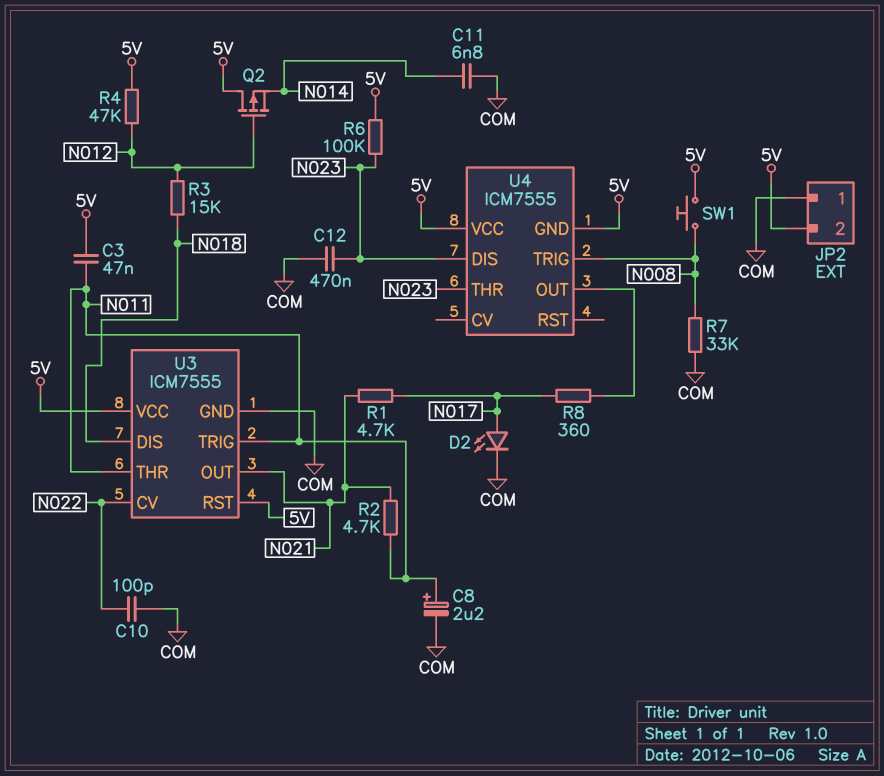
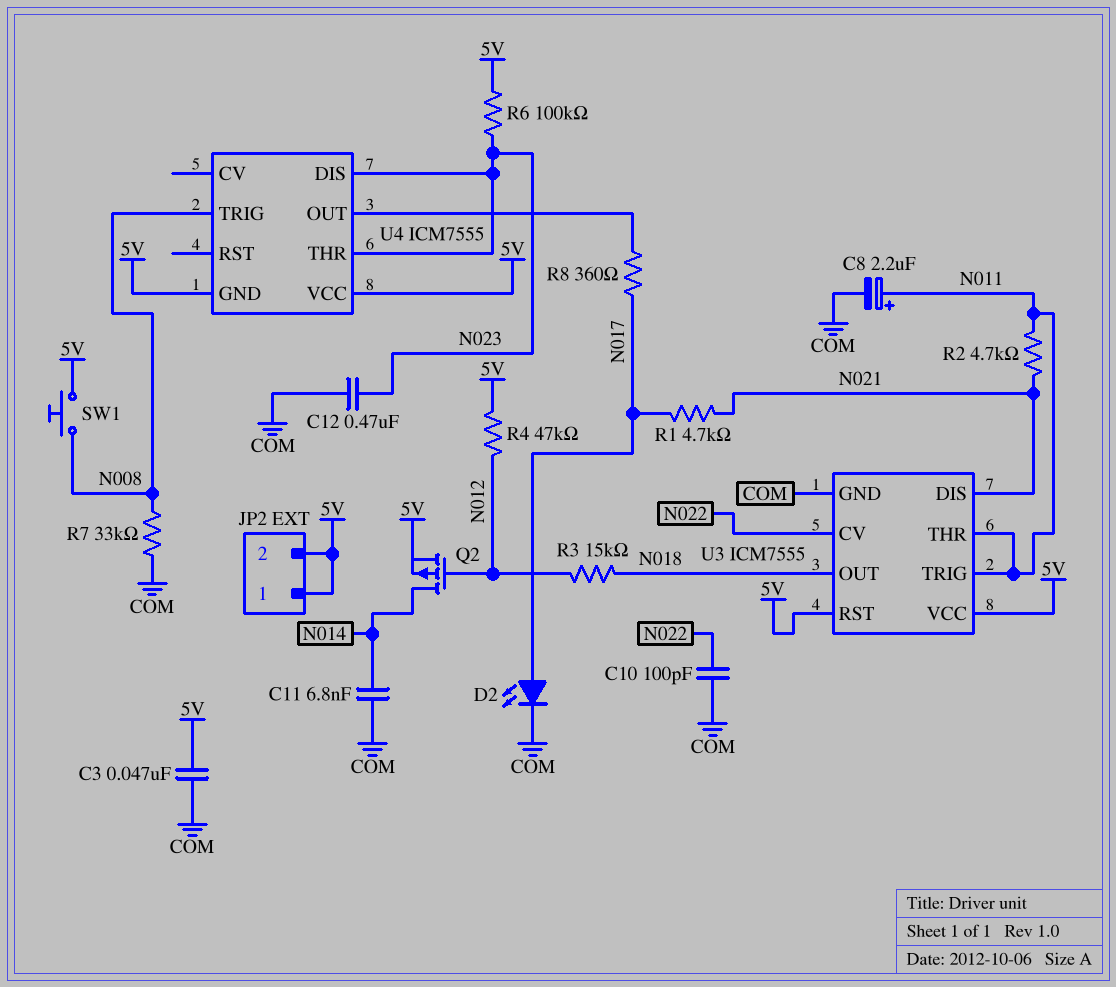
C3: 47nF (5V, N011) -> 47nF (5V, COM)
JP2 pin 1: COM -> 5V
Q2: PMOS (G N012, D 5V, S N014) -> PMOS (G N012, D N014, S 5V)
U3 pin DIS: N018 -> N021
U3 pin OUT: N021 -> N018

